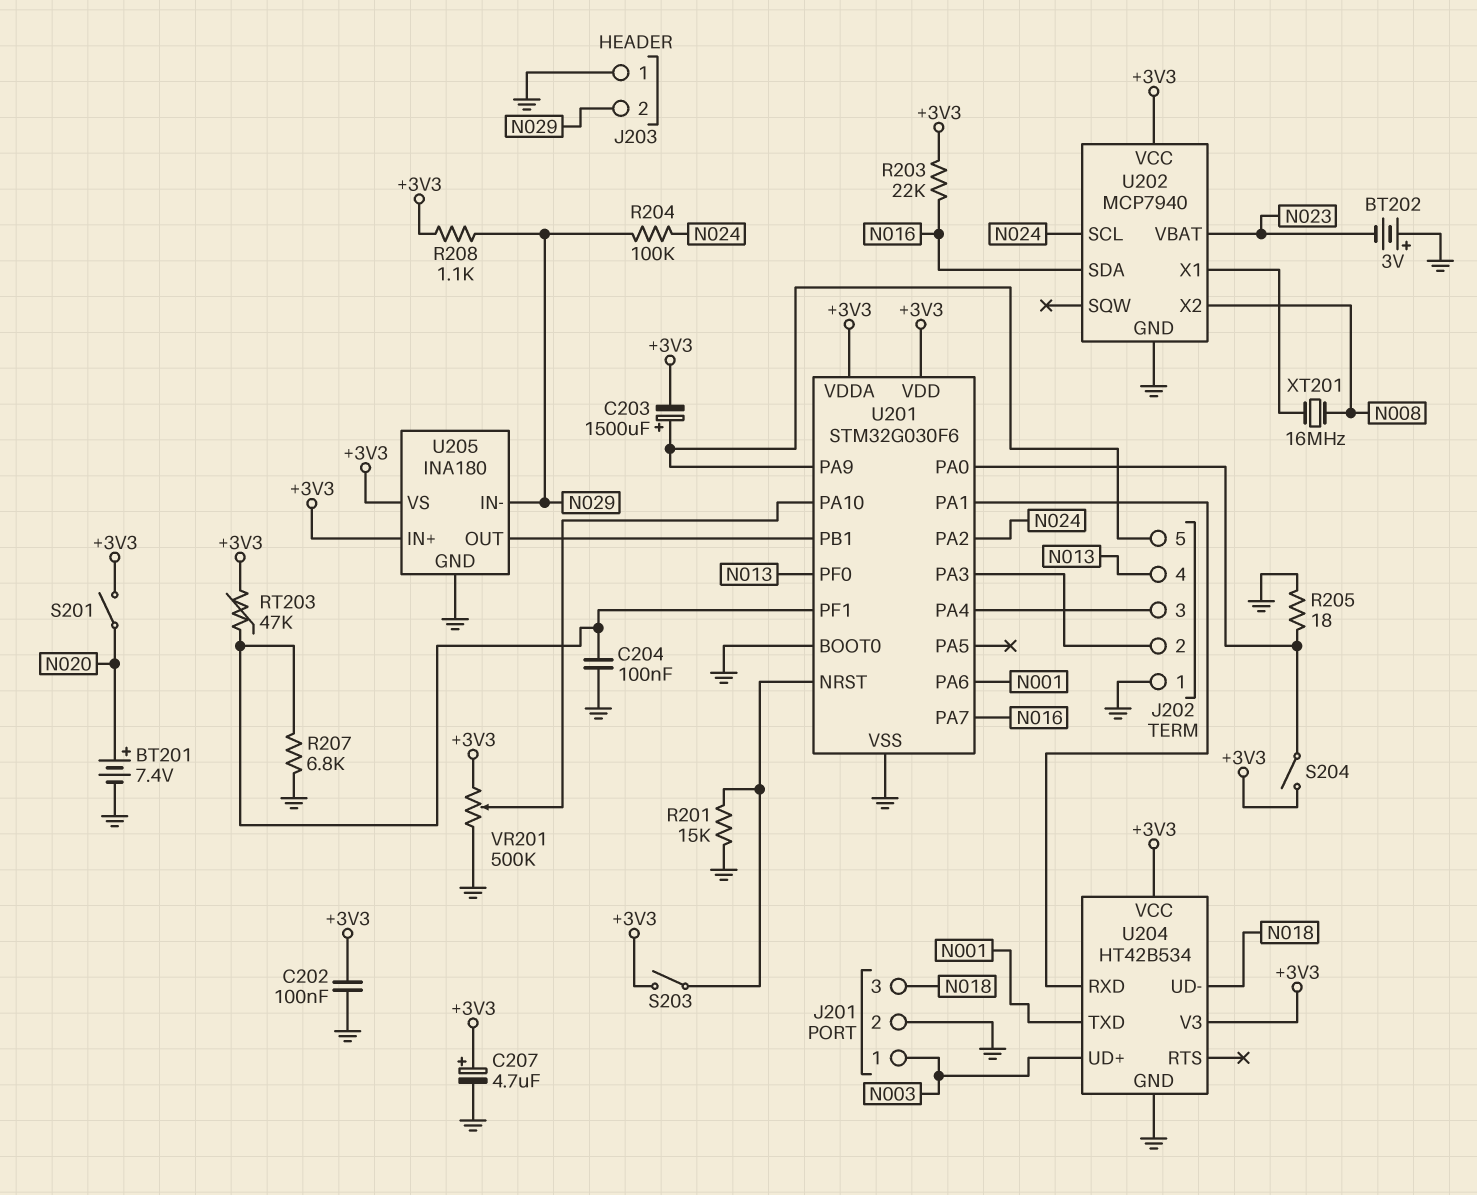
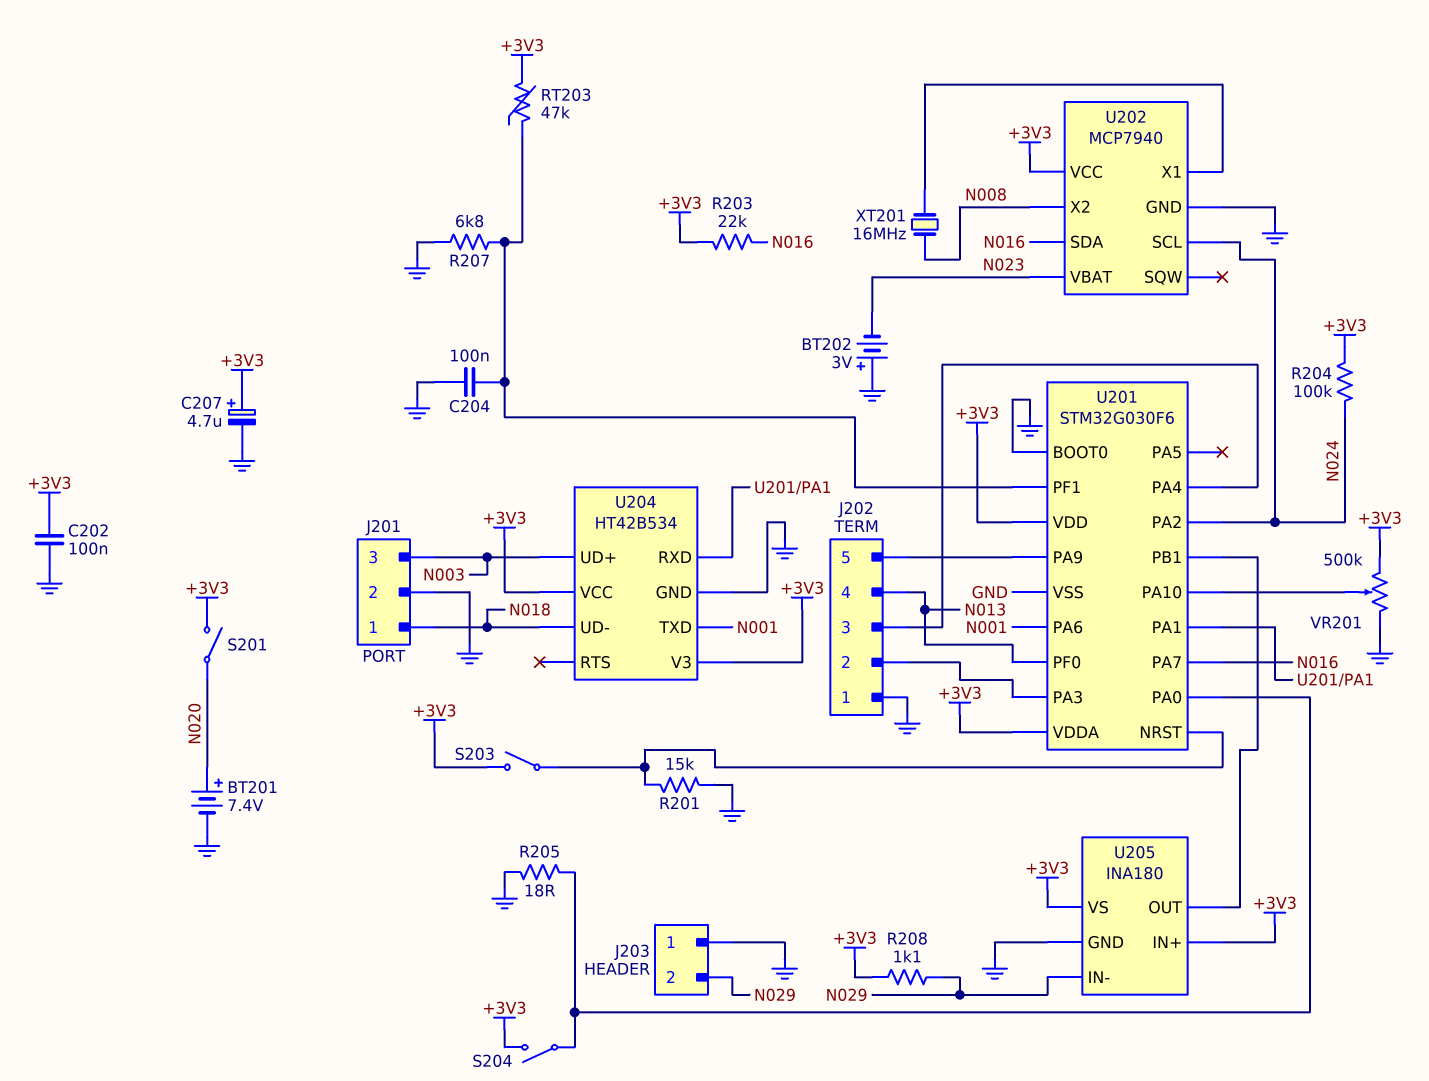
C203: 1500uF (plus J202/5, minus +3V3) -> none
J201 pin 1: N003 -> N018
J201 pin 3: N018 -> N003
R204: 100k (N024, N029) -> 100k (+3V3, N024)

